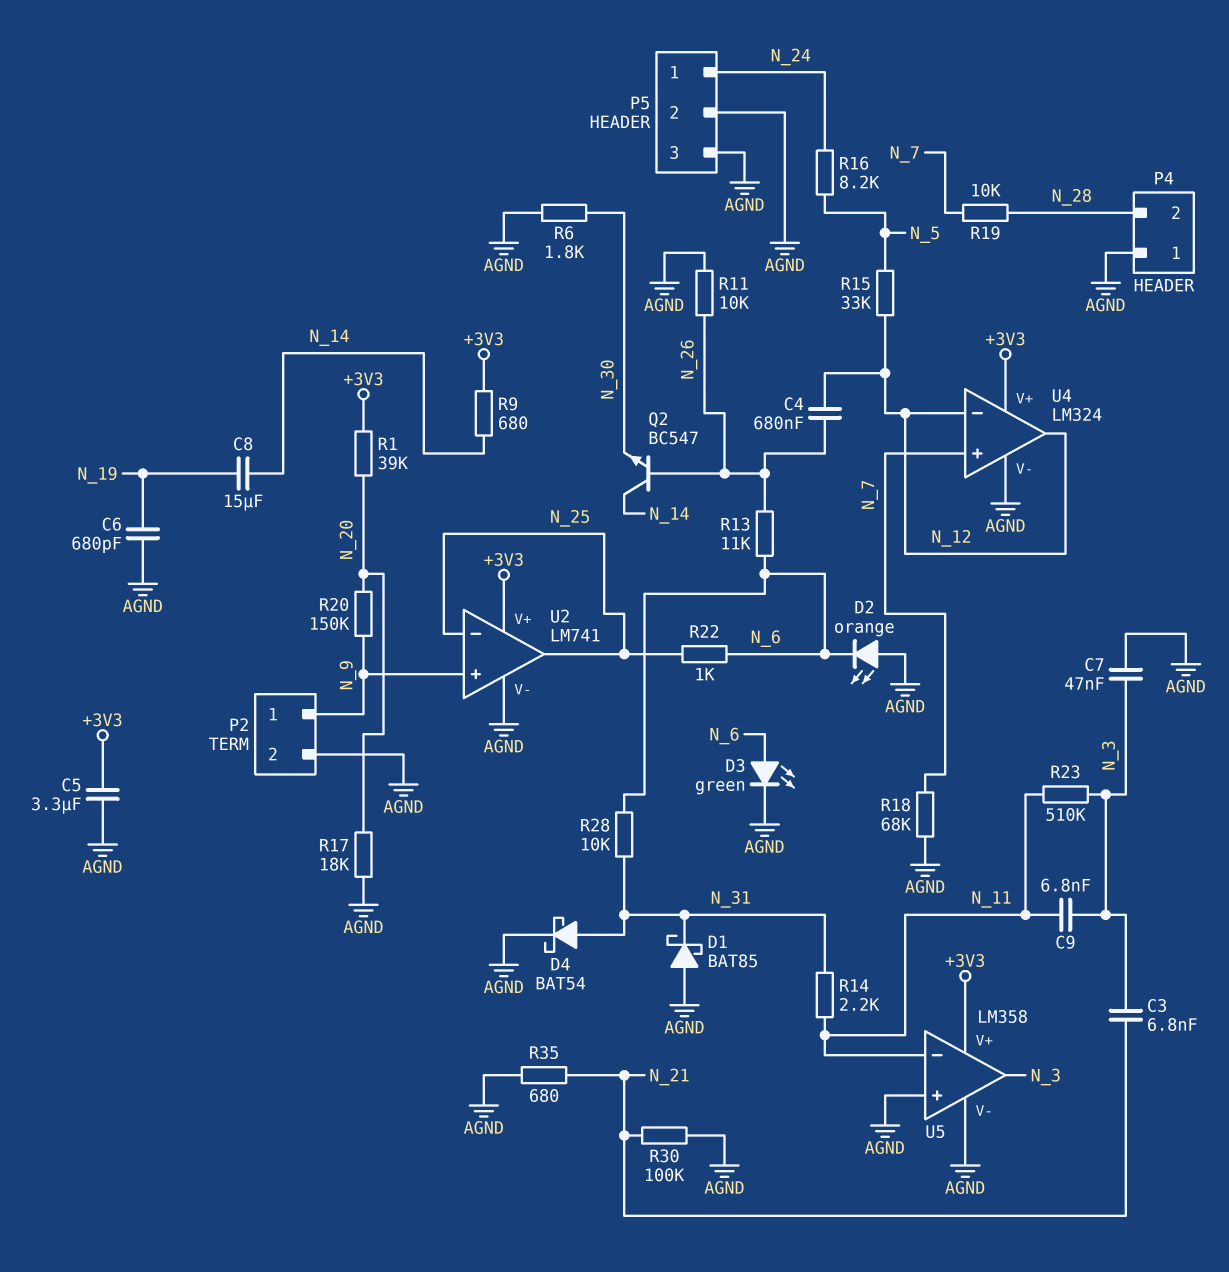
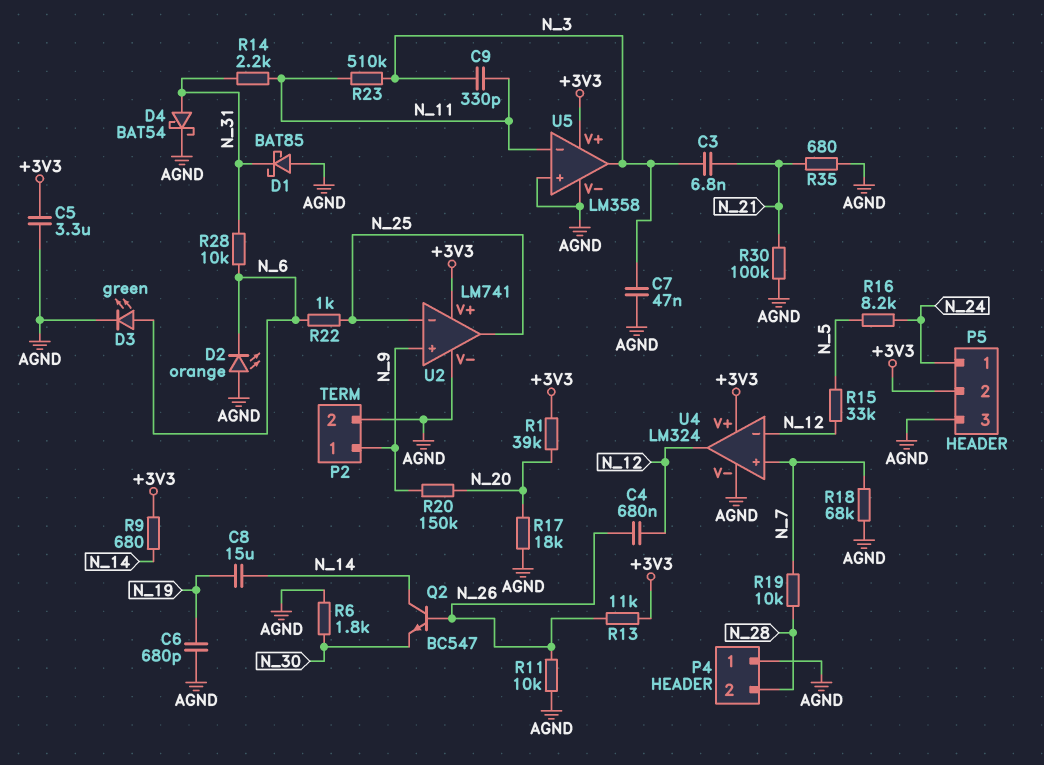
C9: 6.8nF (N_3, N_11) -> 330pF (N_3, N_11)
P5 pin 2: AGND -> +3V3
R13: 11k (N_6, N_26) -> 11k (+3V3, N_26)

